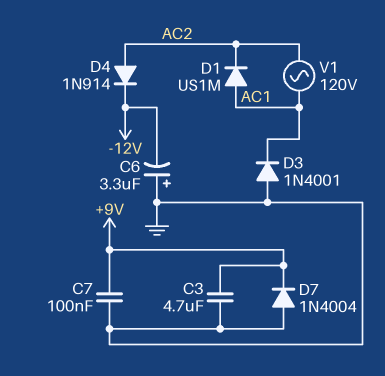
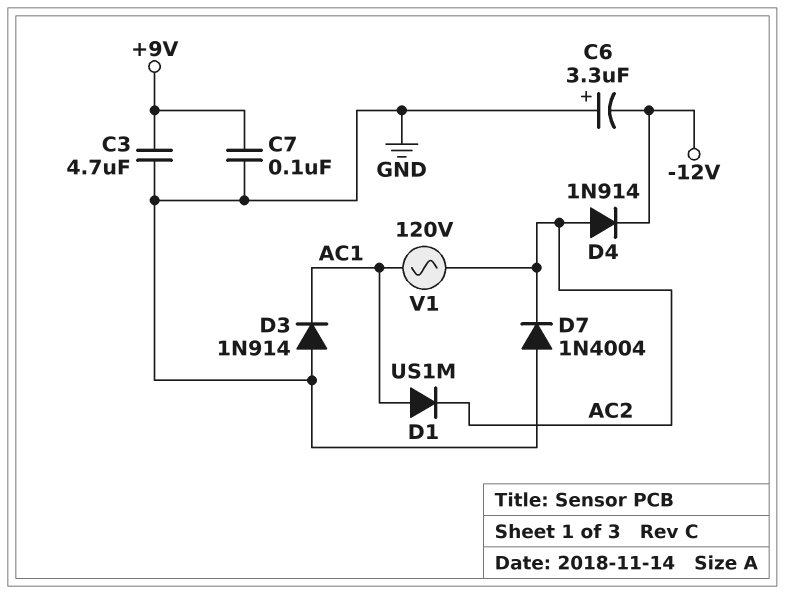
D3: diode 1N4001 (A GND, K AC1) -> diode 1N914 (A GND, K AC1)
D7: diode 1N4004 (A GND, K +9V) -> diode 1N4004 (A GND, K AC2)

